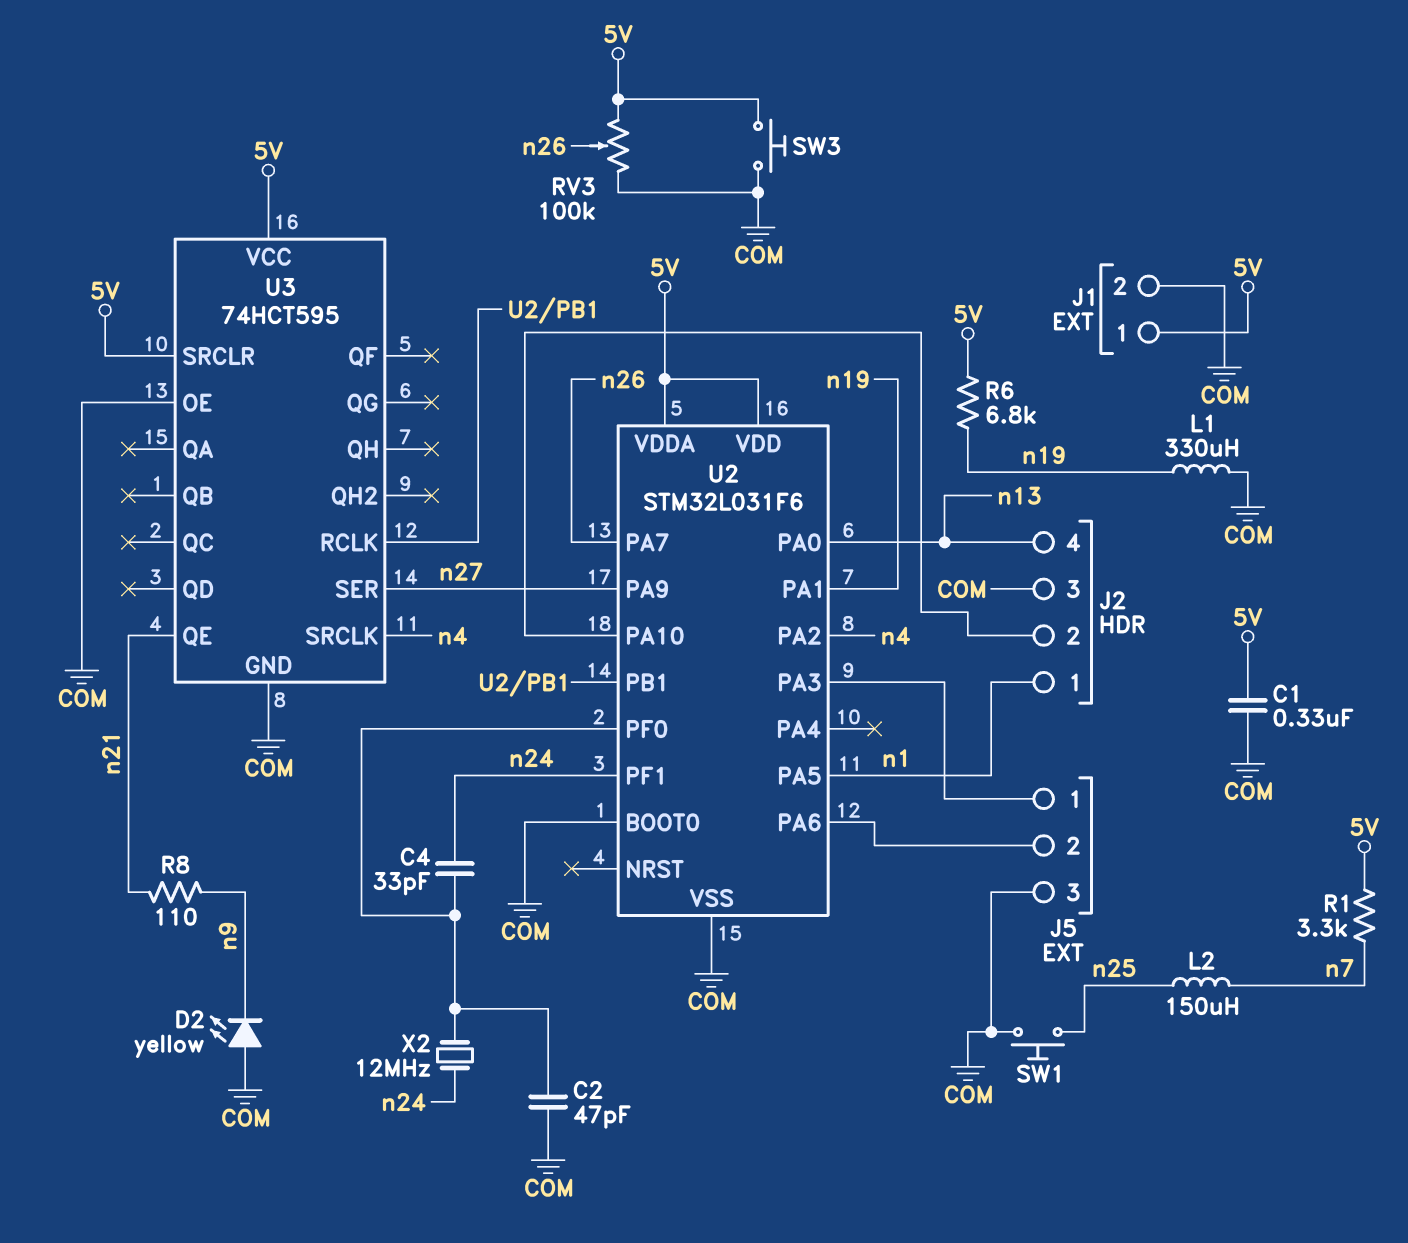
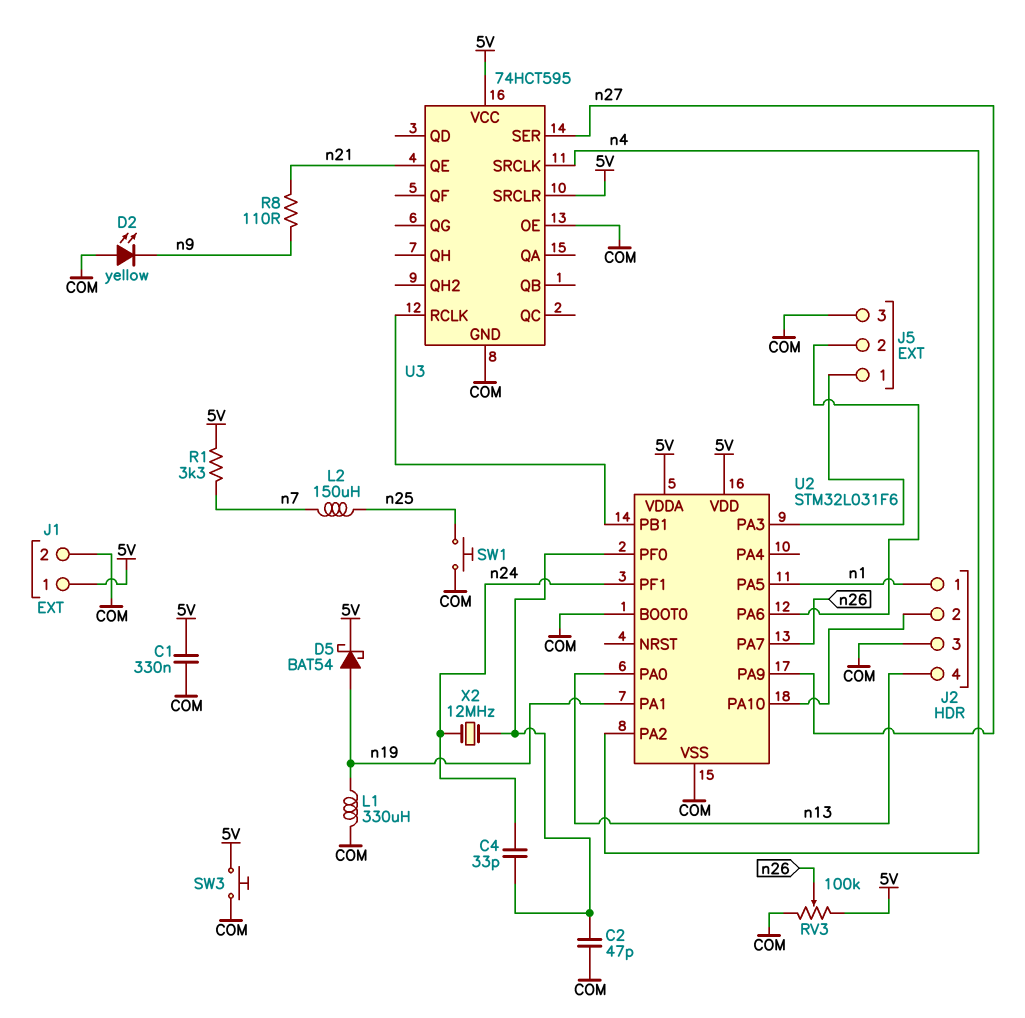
D5: none -> schottky BAT54 (A n19, K 5V)
R6: 6.8k (5V, n19) -> none

